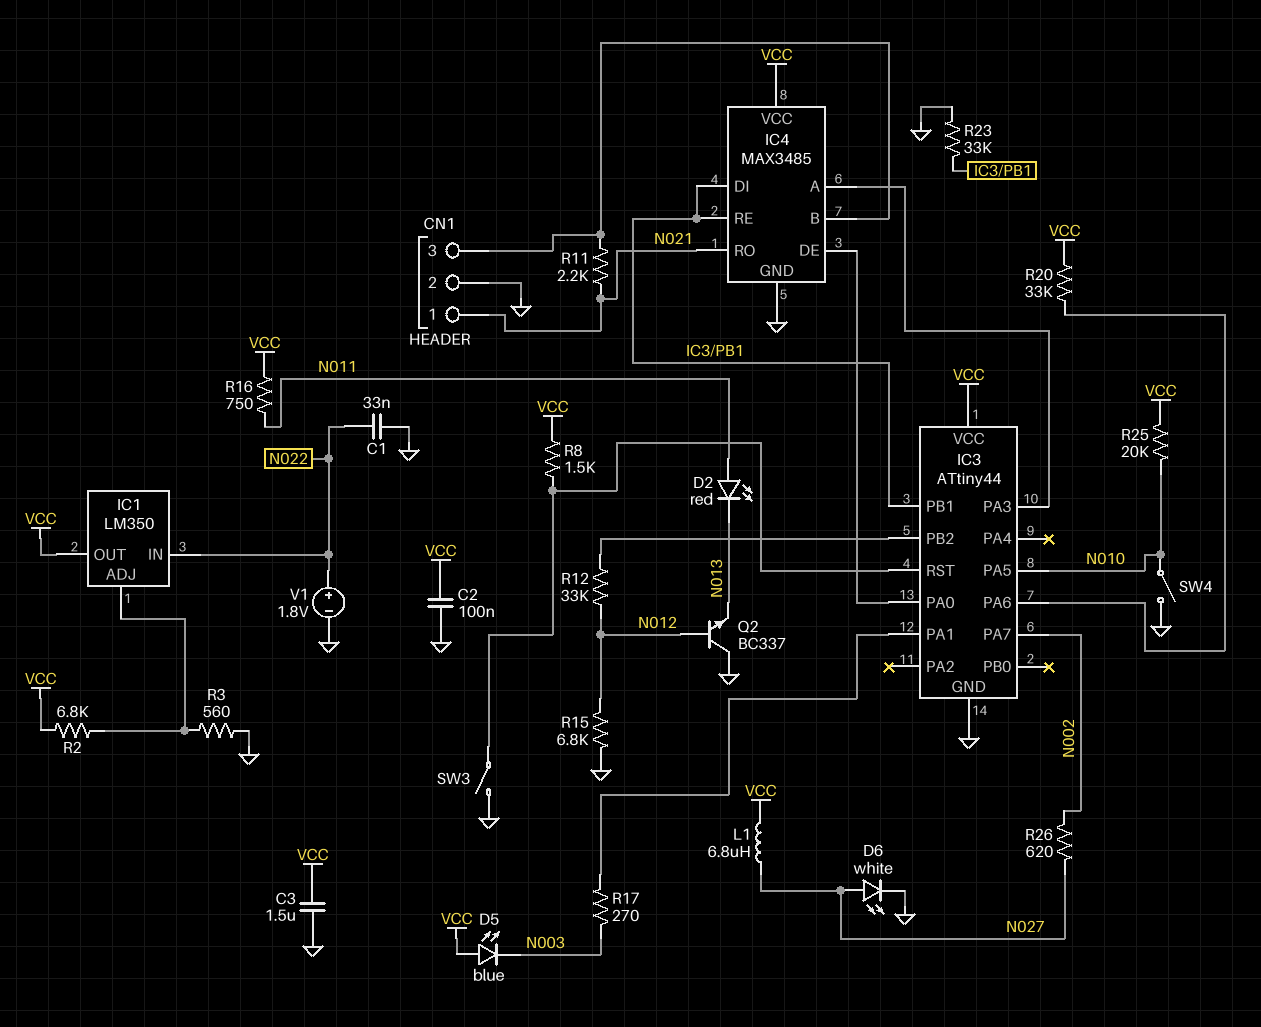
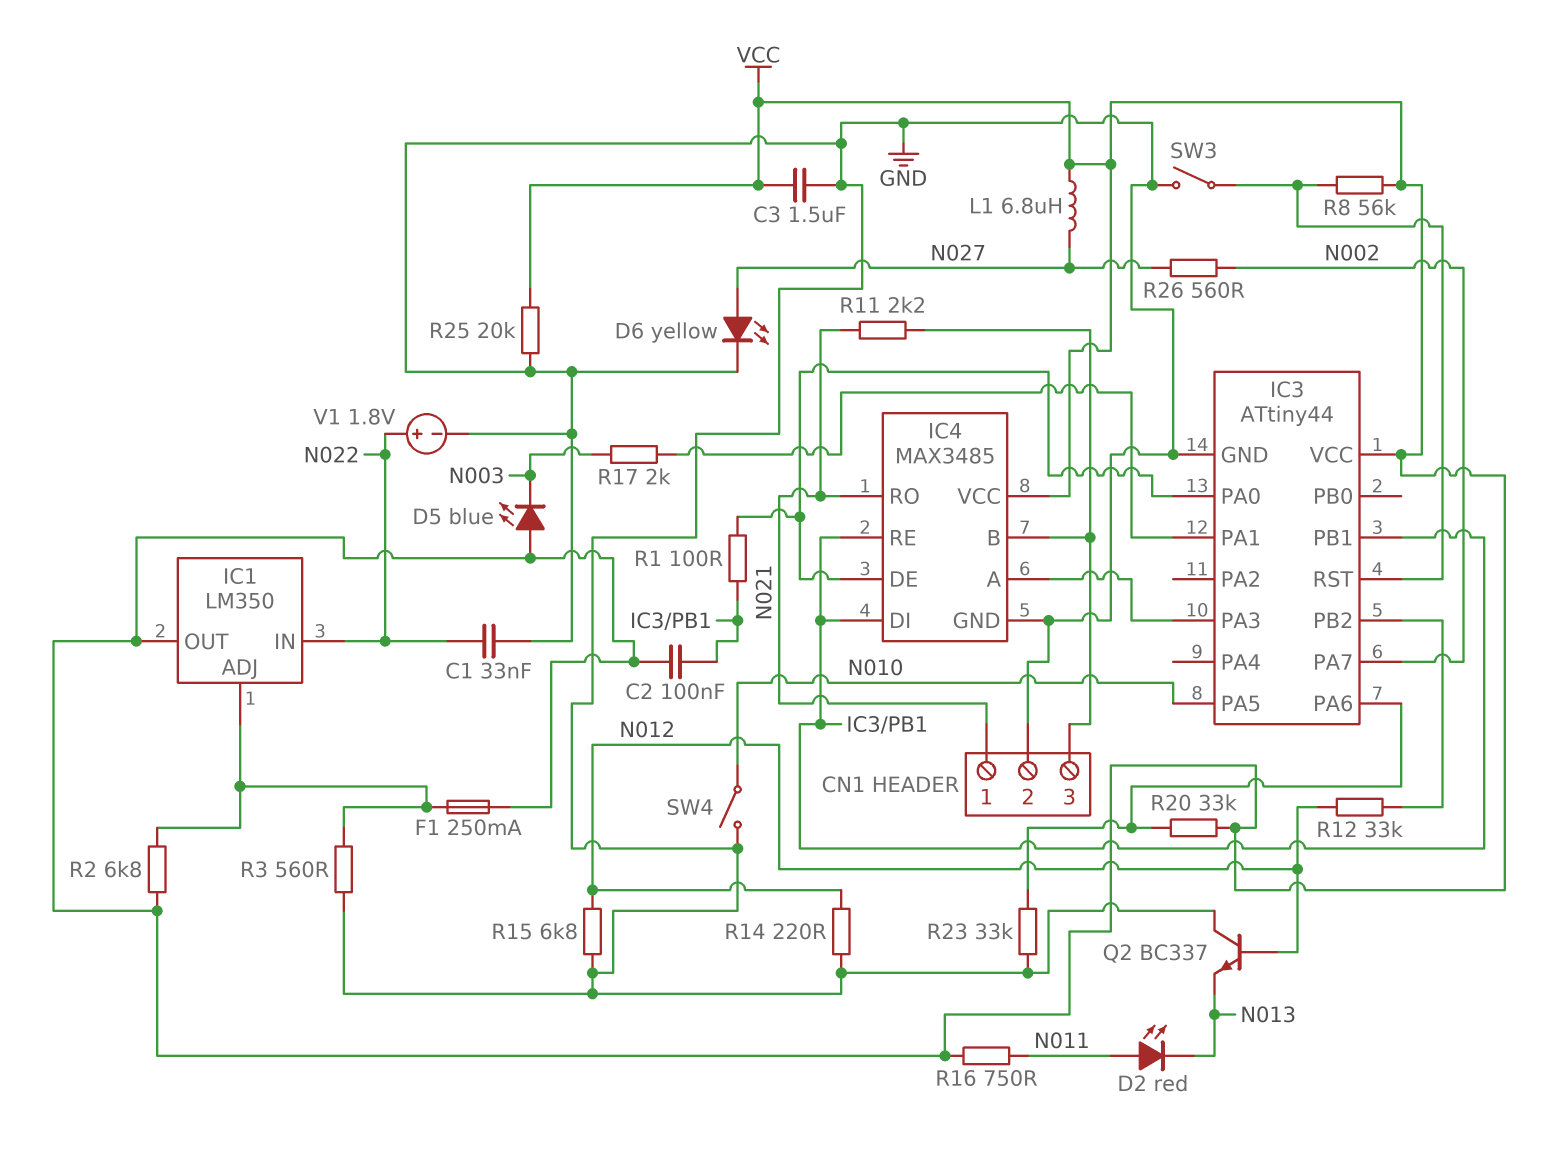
C2: 100nF (GND, VCC) -> 100nF (IC3/PB1, VCC)
D6: LED white (A N027, K GND) -> LED yellow (A N027, K GND)
F1: none -> 250mA (IC1/ADJ, VCC)
R1: none -> 100 (IC3/PA0, IC3/PB1)
R8: 1.5k (IC3/RST, VCC) -> 56k (IC3/RST, VCC)
R14: none -> 220 (GND, N012)
R17: 270 (IC3/PA1, N003) -> 2k (IC3/PA1, N003)
R23: 33k (GND, IC3/PB1) -> 33k (GND, IC3/PA6)
R25: 20k (N010, VCC) -> 20k (GND, VCC)
R26: 620 (N002, N027) -> 560 (N002, N027)

